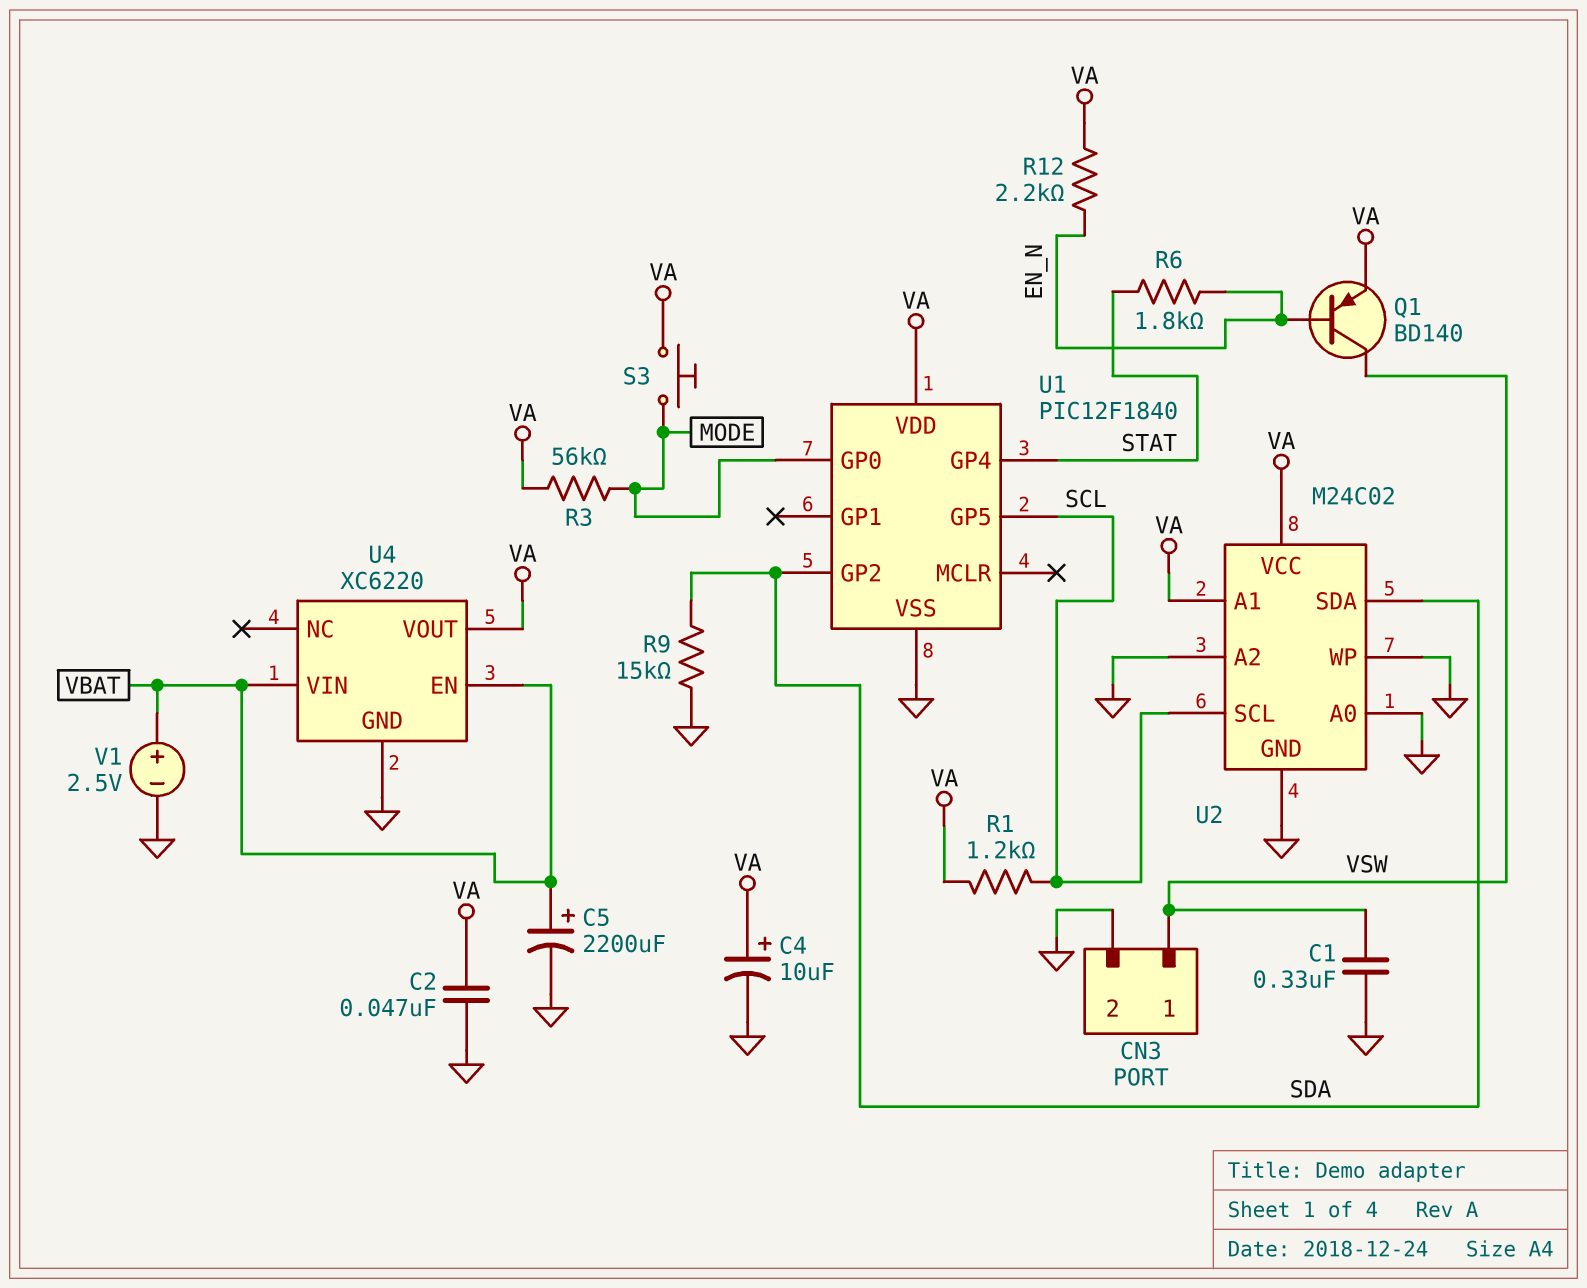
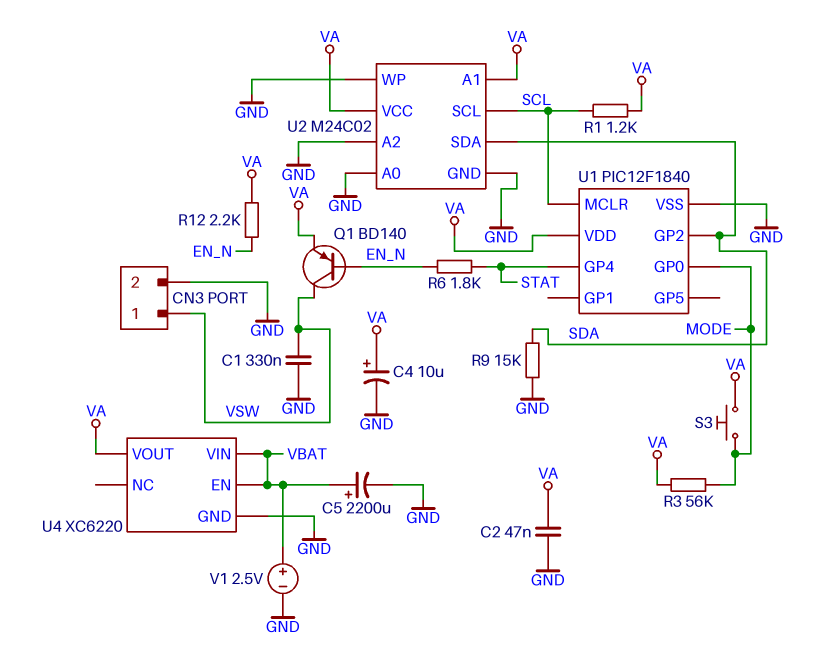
U1 pin GP5: SCL -> none
U1 pin MCLR: none -> SCL

